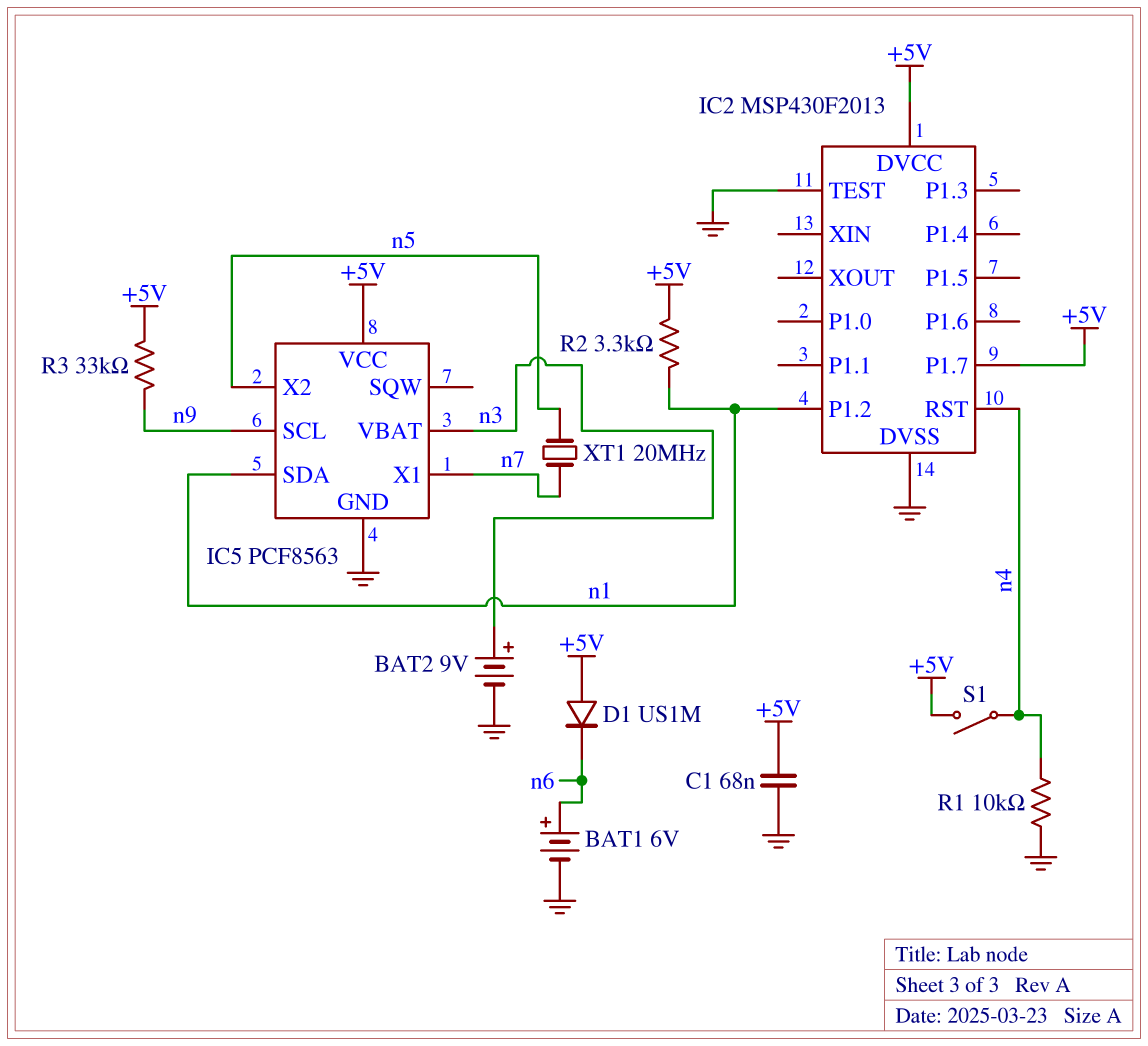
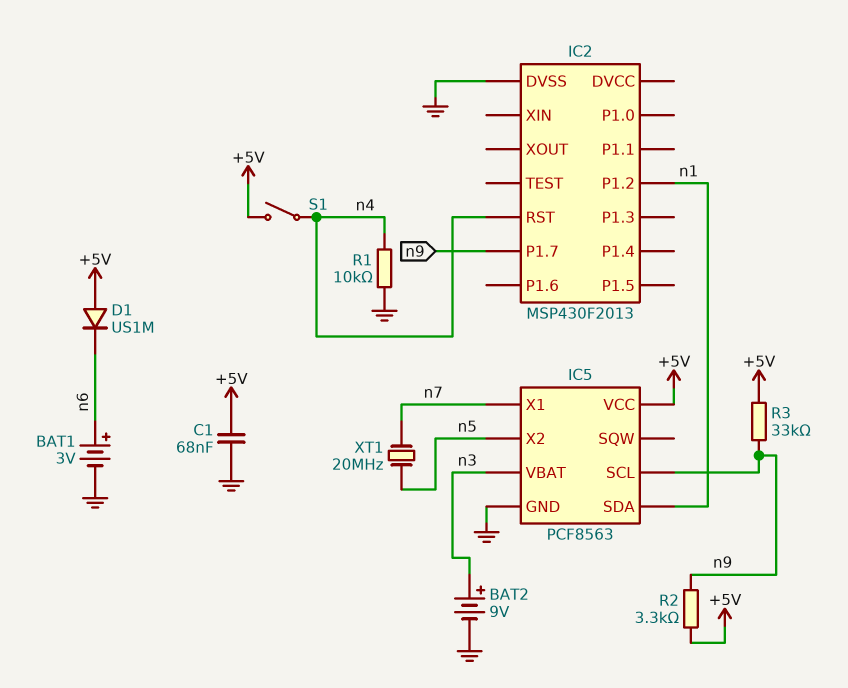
BAT1: 6V (plus n6, minus GND) -> 3V (plus n6, minus GND)
IC2 pin DVCC: +5V -> none
IC2 pin P1.7: +5V -> n9
IC2 pin TEST: GND -> none
R2: 3.3k (+5V, n1) -> 3.3k (+5V, n9)

